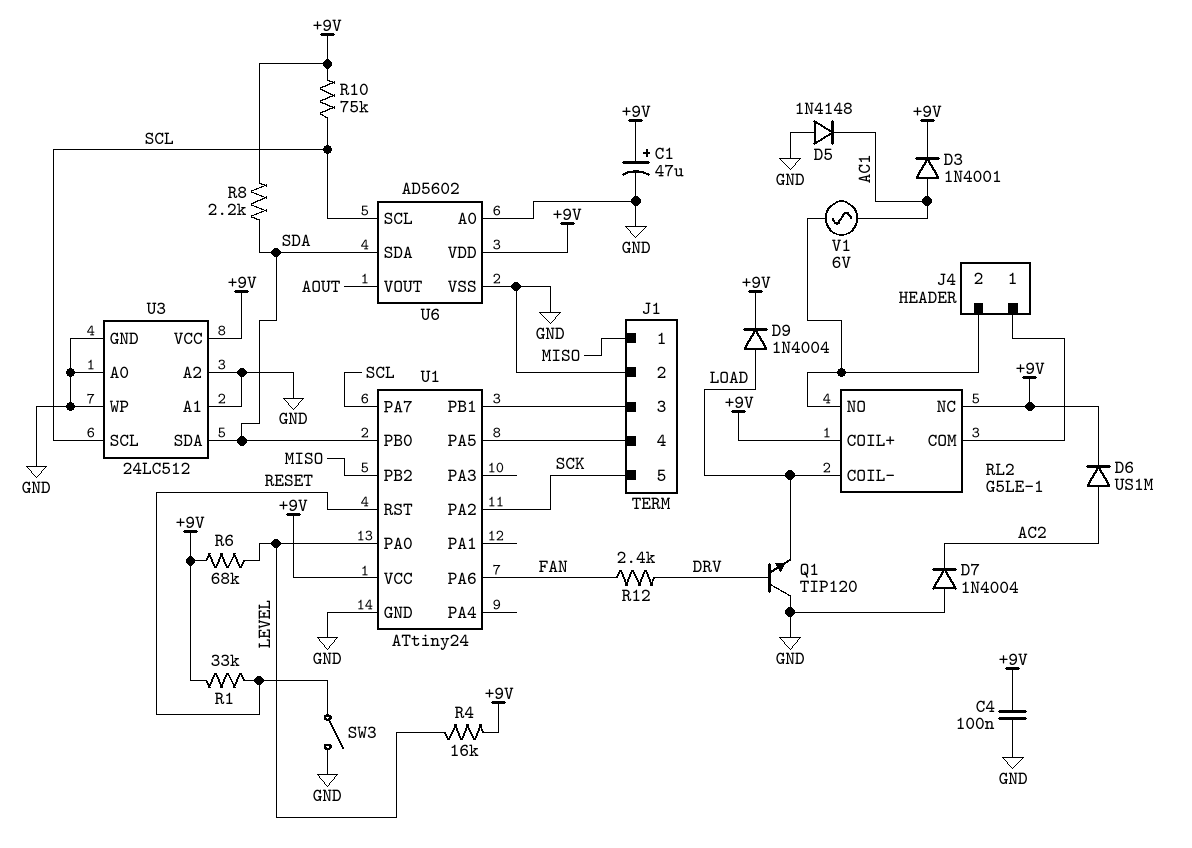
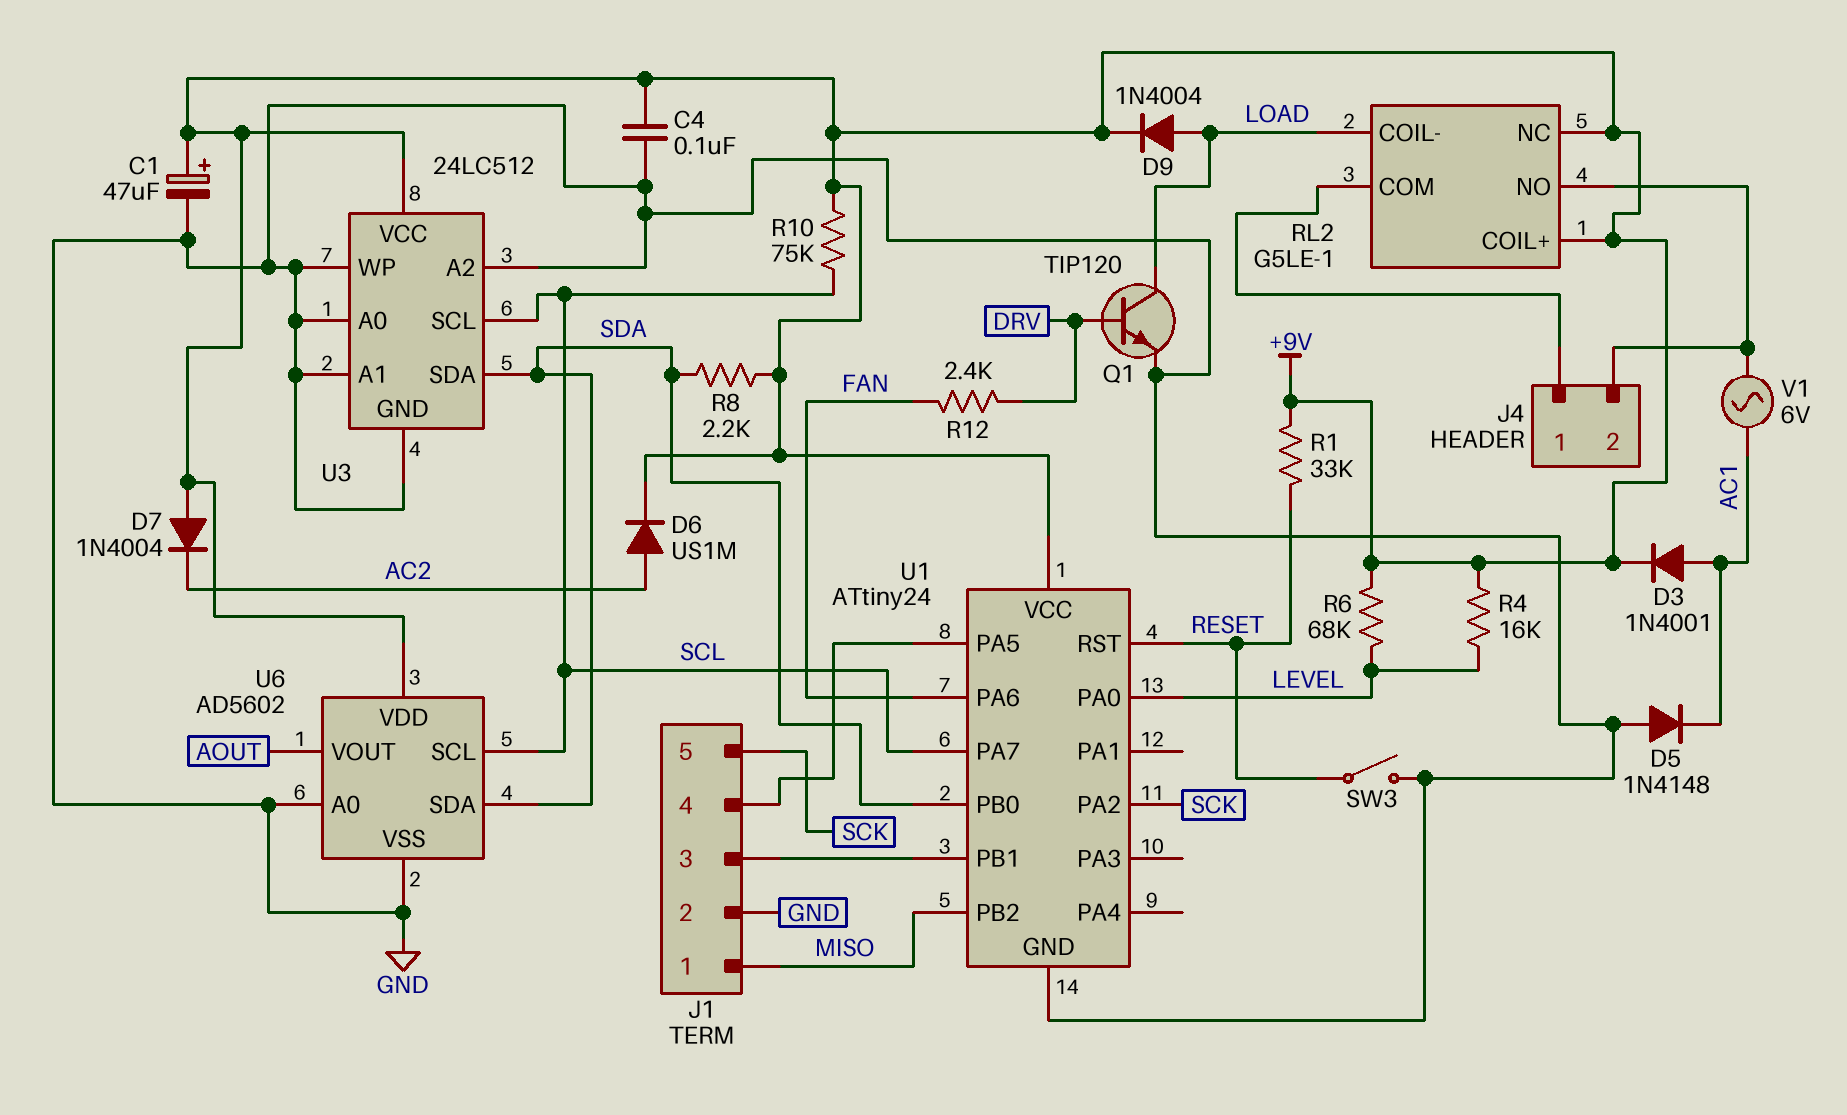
D7: diode 1N4004 (A GND, K AC2) -> diode 1N4004 (A +9V, K AC2)
Q1: NPN TIP120 (B DRV, C GND, E LOAD) -> NPN TIP120 (B DRV, C LOAD, E GND)

